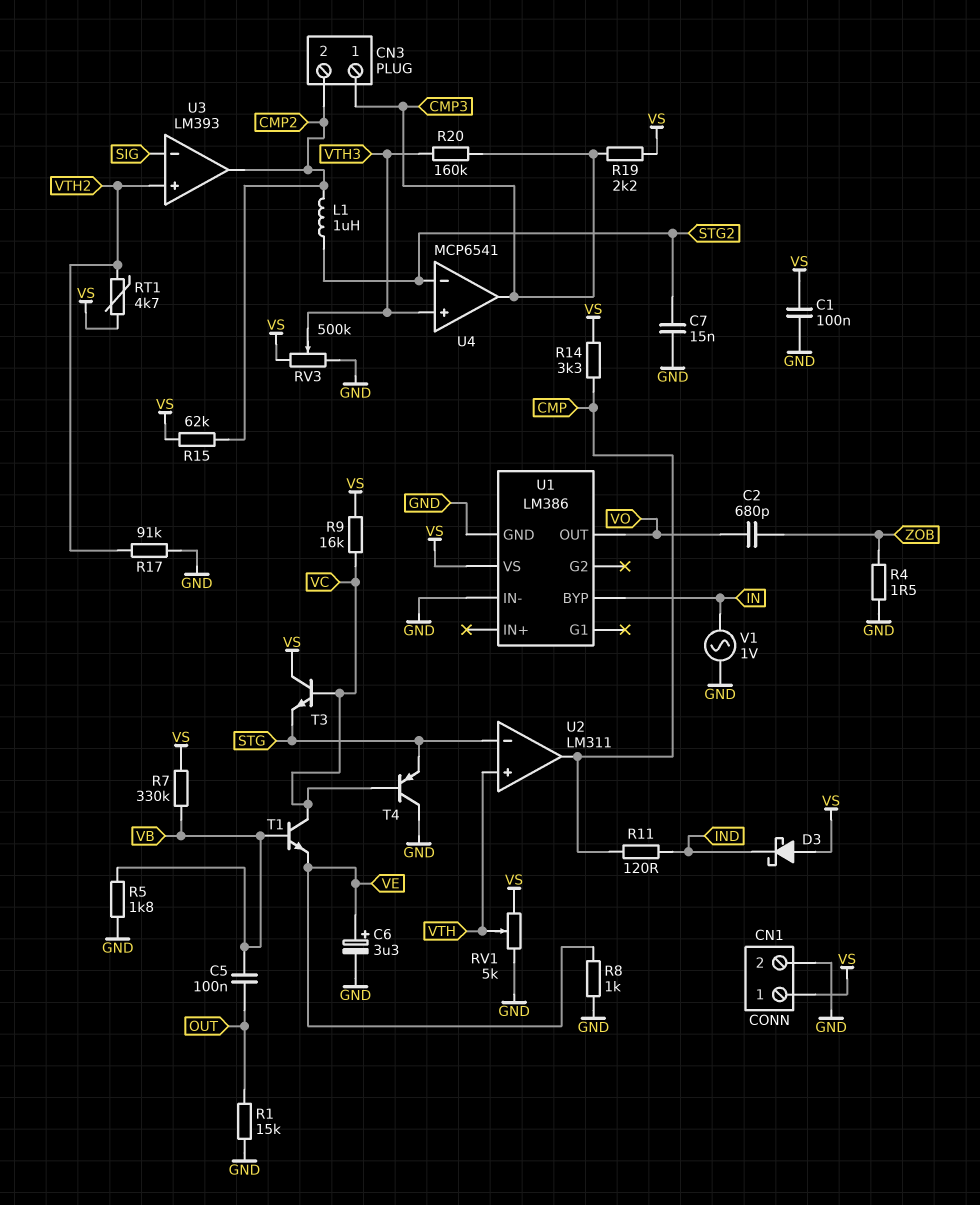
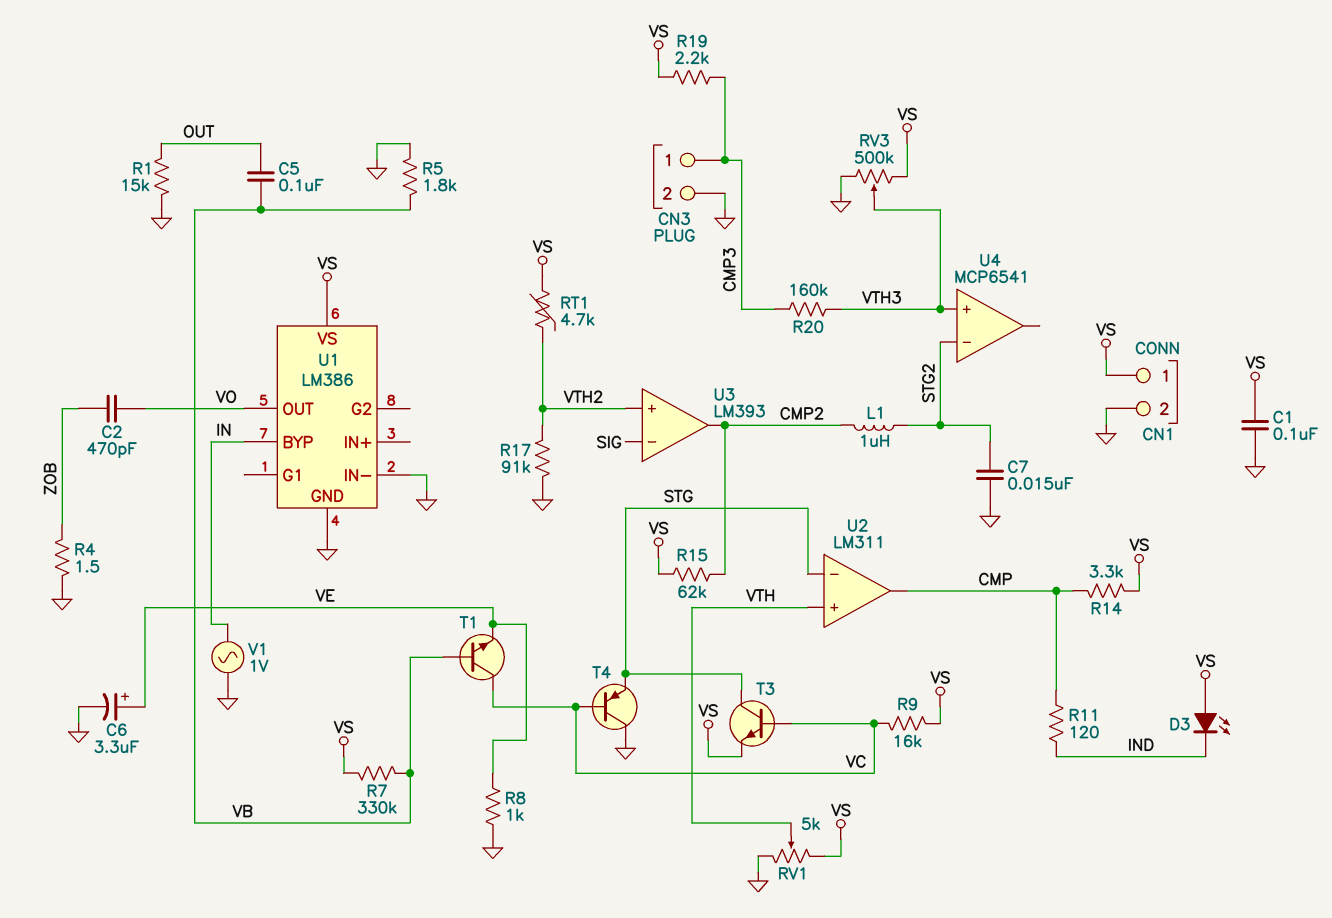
C2: 680pF (VO, ZOB) -> 470pF (VO, ZOB)
CN3 pin 2: CMP2 -> GND
D3: schottky (A VS, K IND) -> LED (A VS, K IND)
T3: NPN (B VC, C VS, E STG) -> NPN (B VC, C STG, E VS)
U4 pin out: CMP3 -> none

